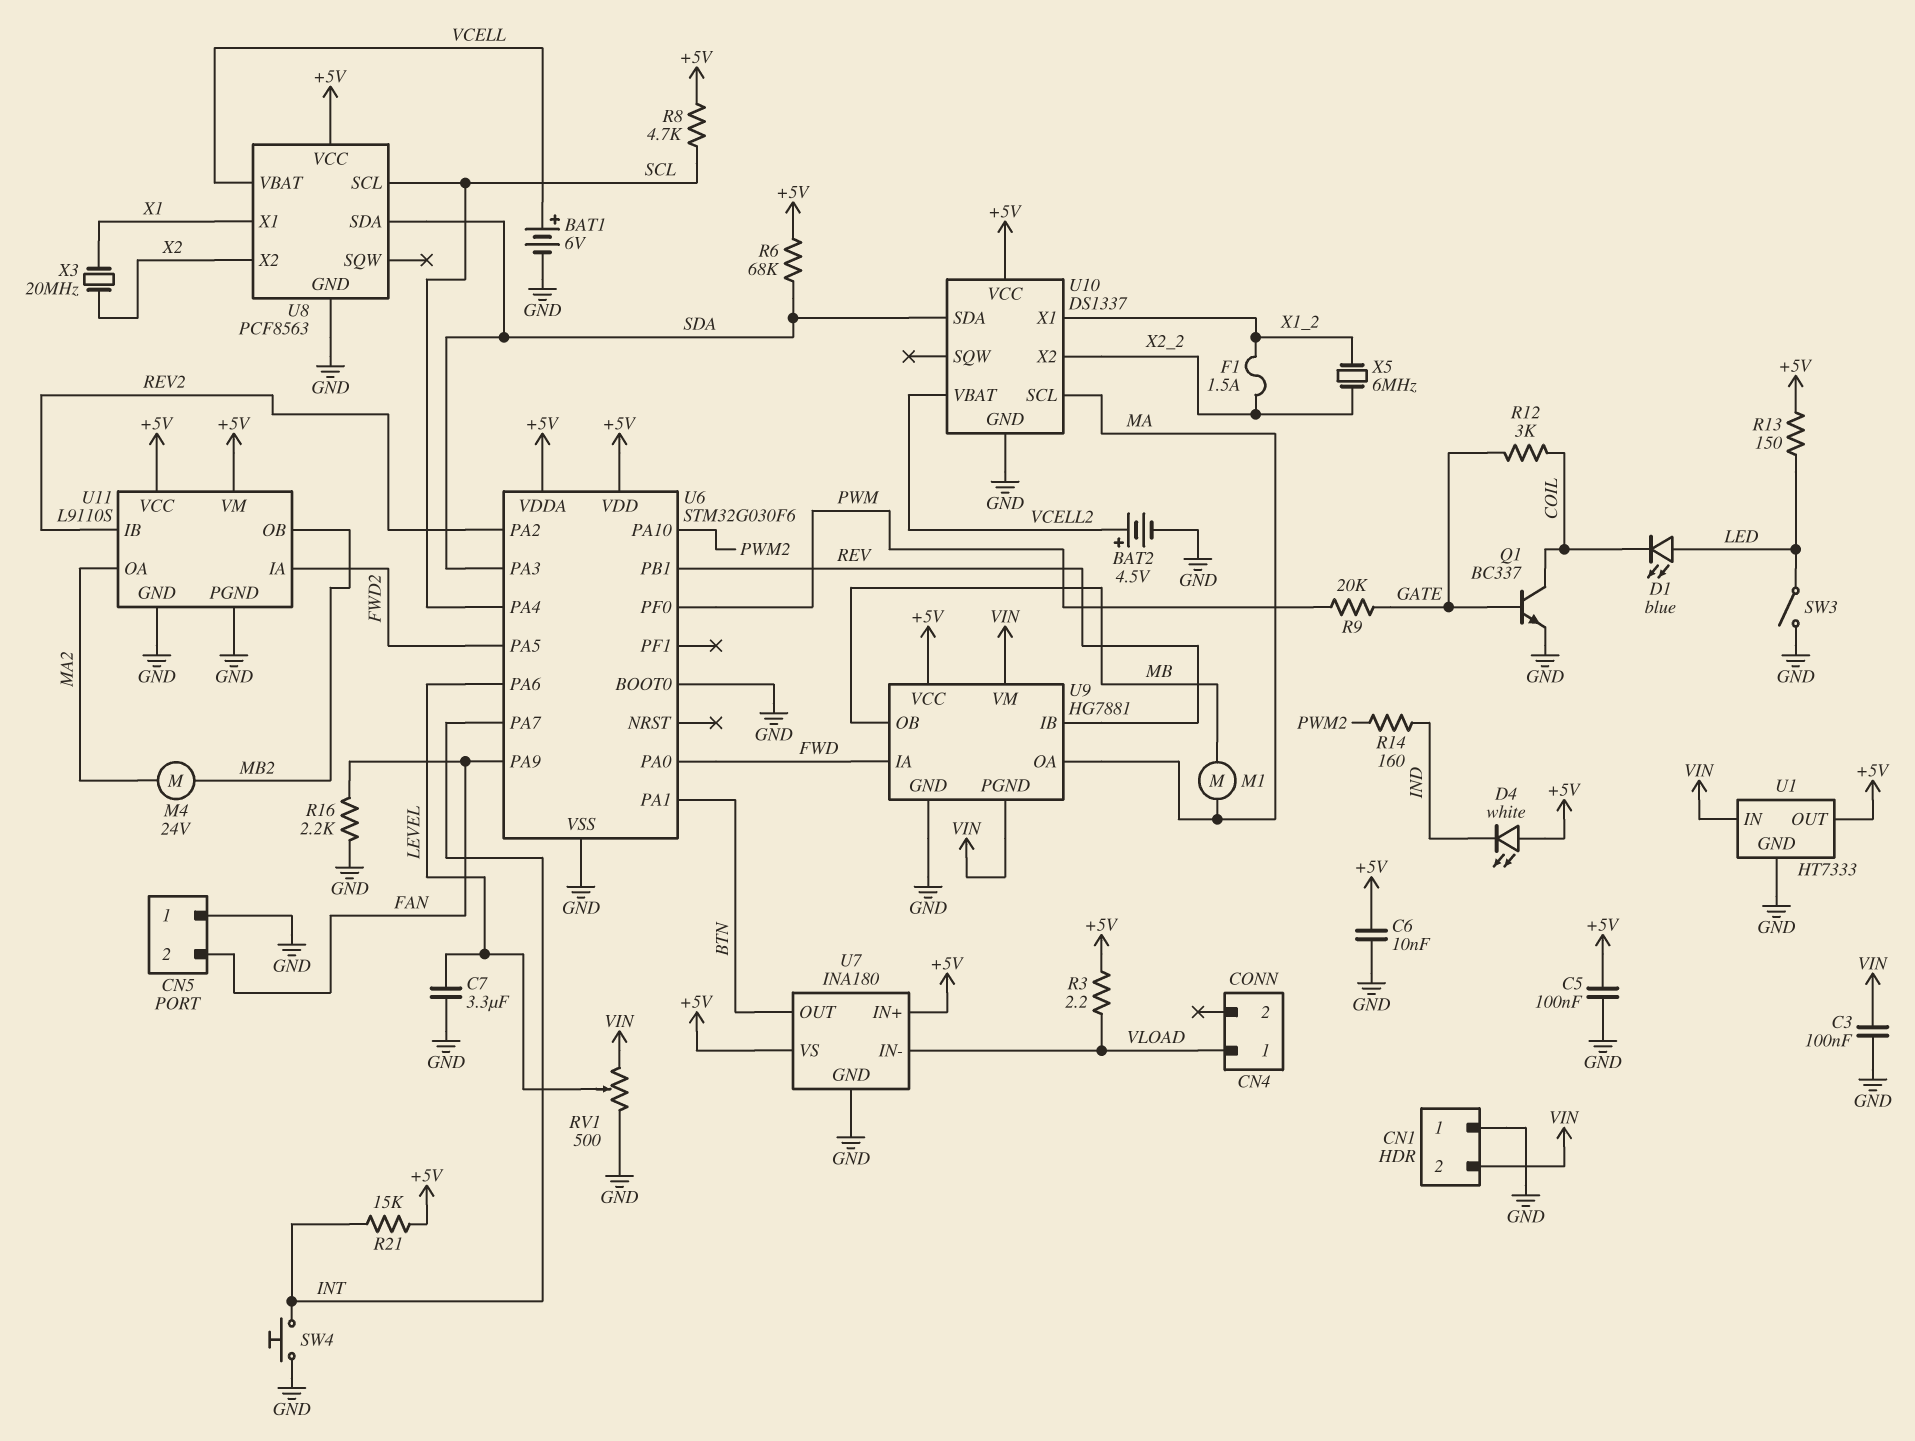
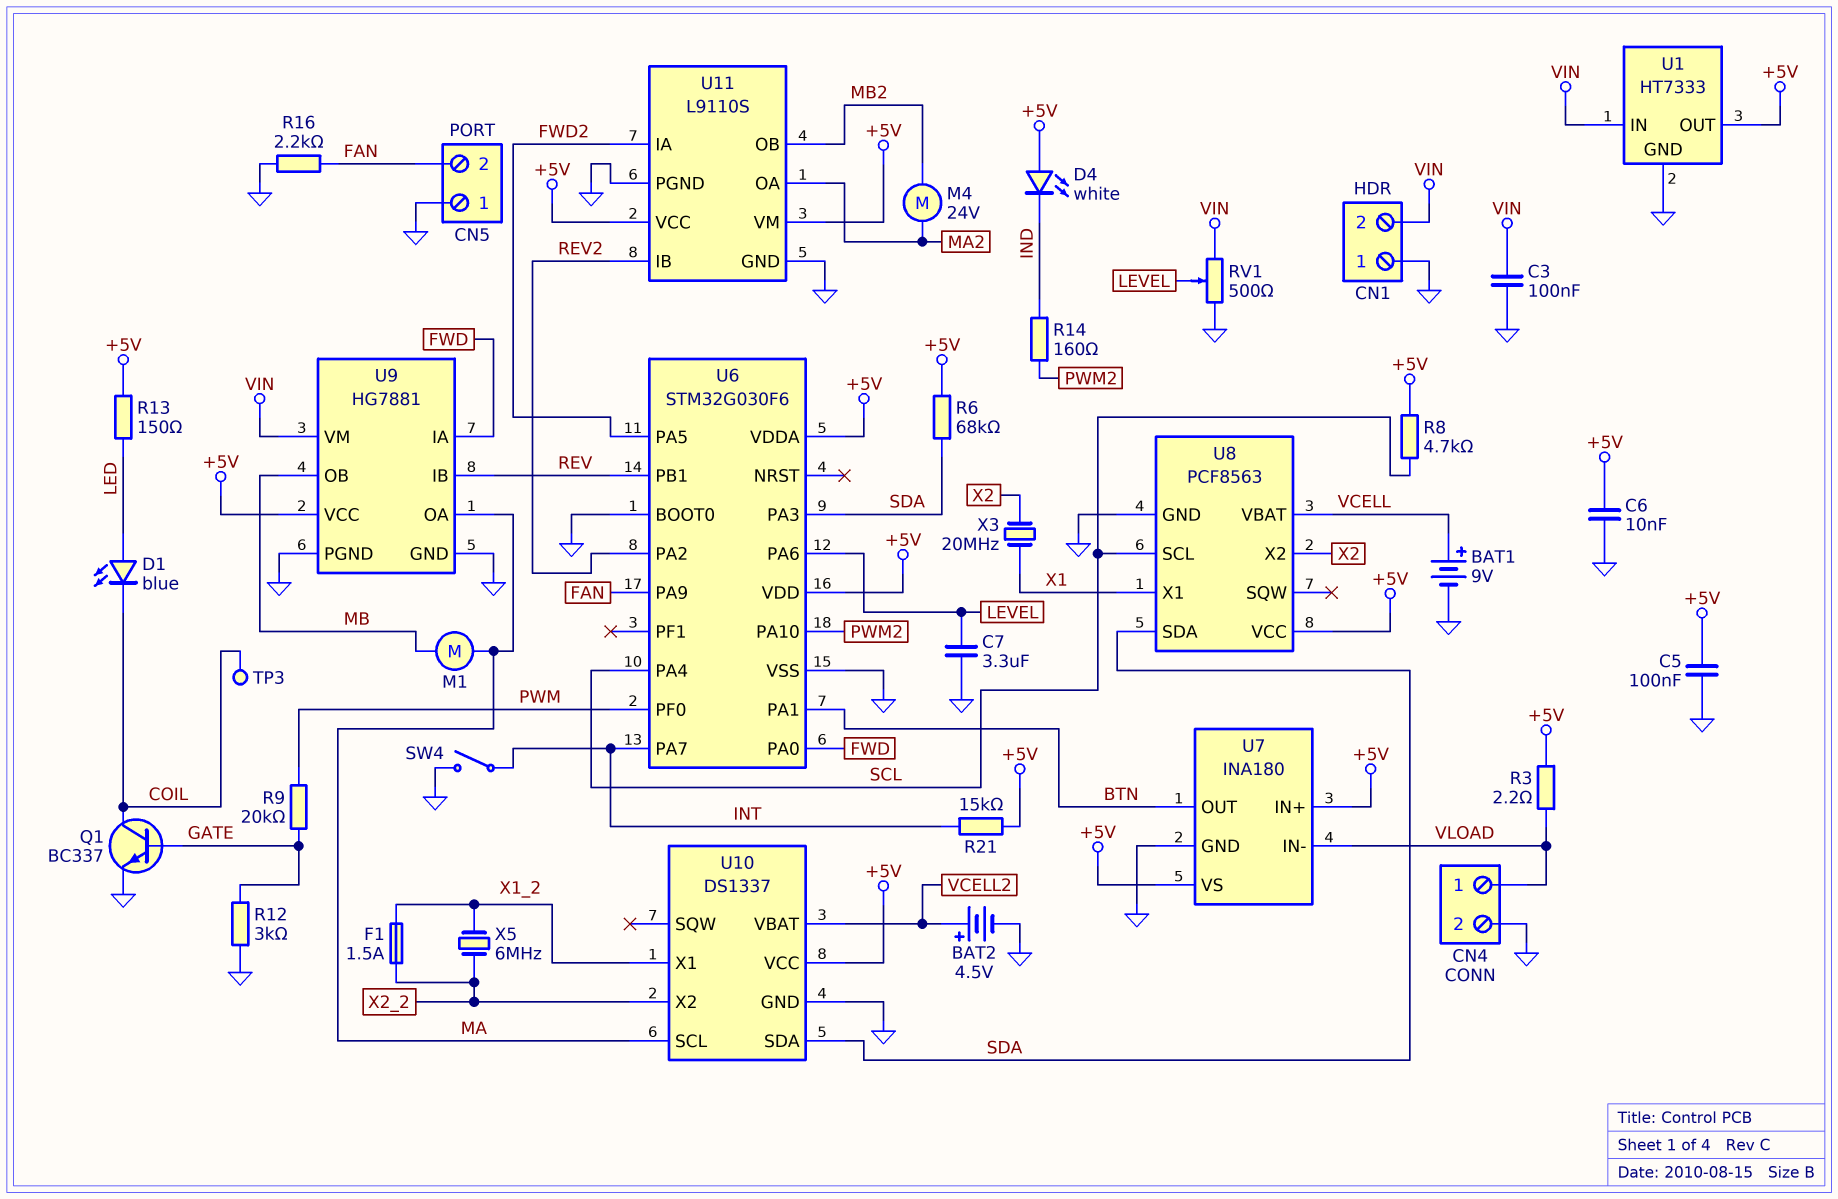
BAT1: 6V (plus VCELL, minus GND) -> 9V (plus VCELL, minus GND)
CN4 pin 2: none -> GND
R12: 3k (COIL, GATE) -> 3k (GATE, GND)
SW3: switch (GND, LED) -> none
SW4: button (GND, INT) -> switch (GND, INT)
TP3: none -> test point (COIL)
U9 pin PGND: VIN -> GND

